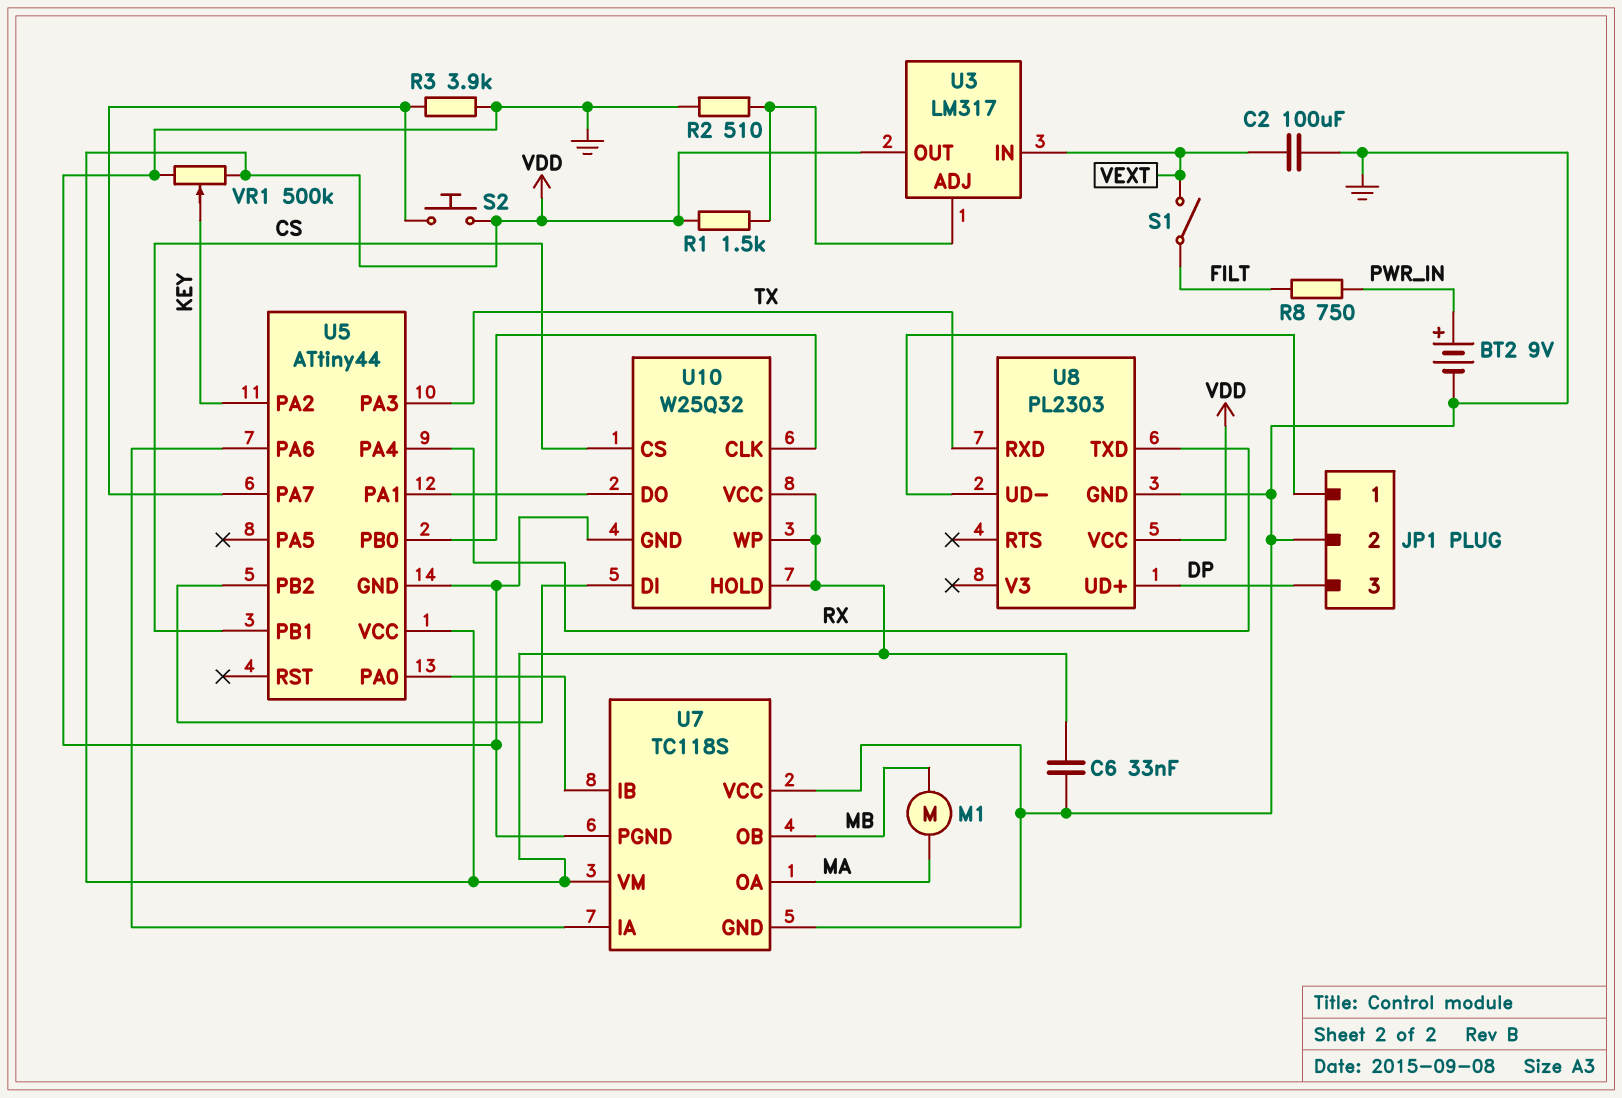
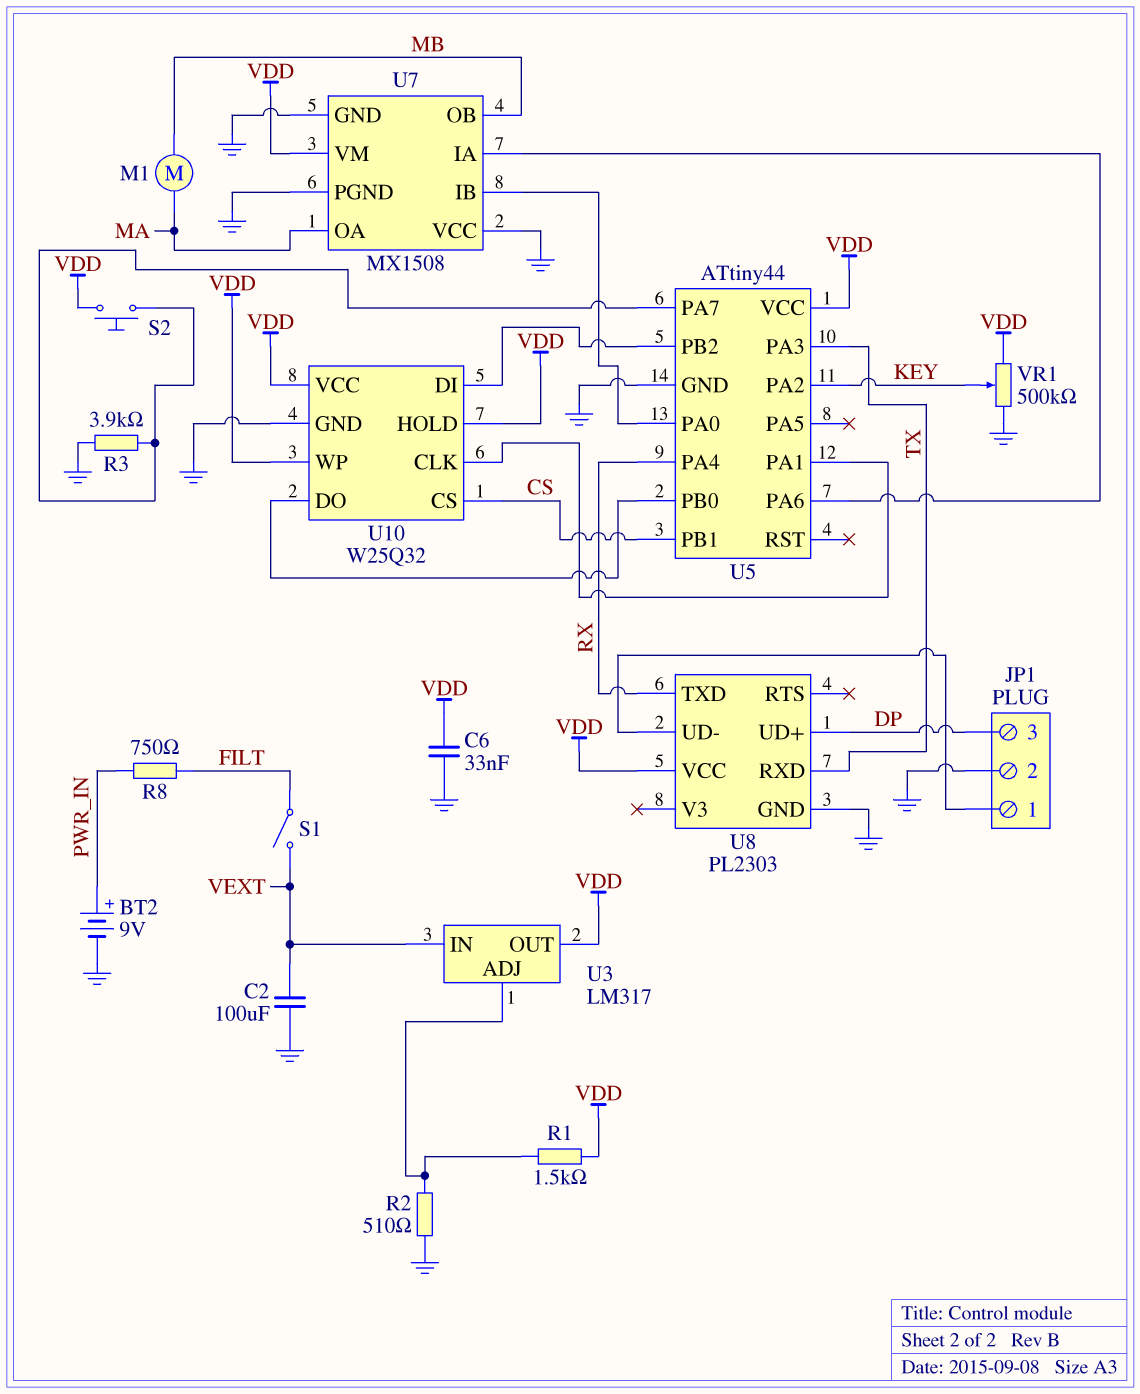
U7: TC118S -> MX1508
U10 pin CLK: U5/PB0 -> U5/PA1
U10 pin DO: U5/PA1 -> U5/PB0

